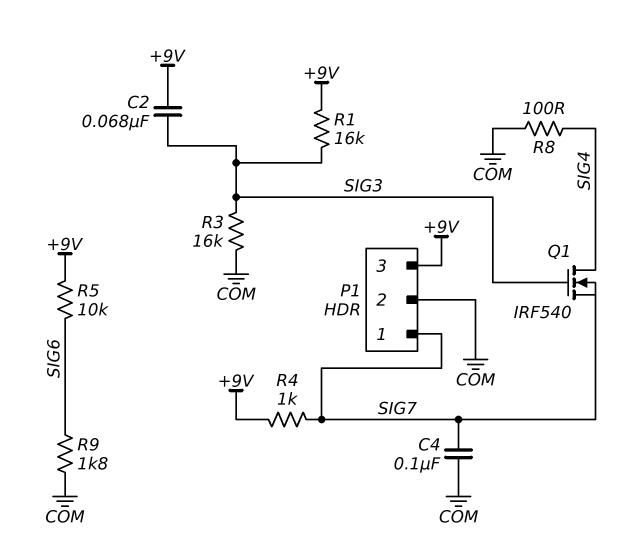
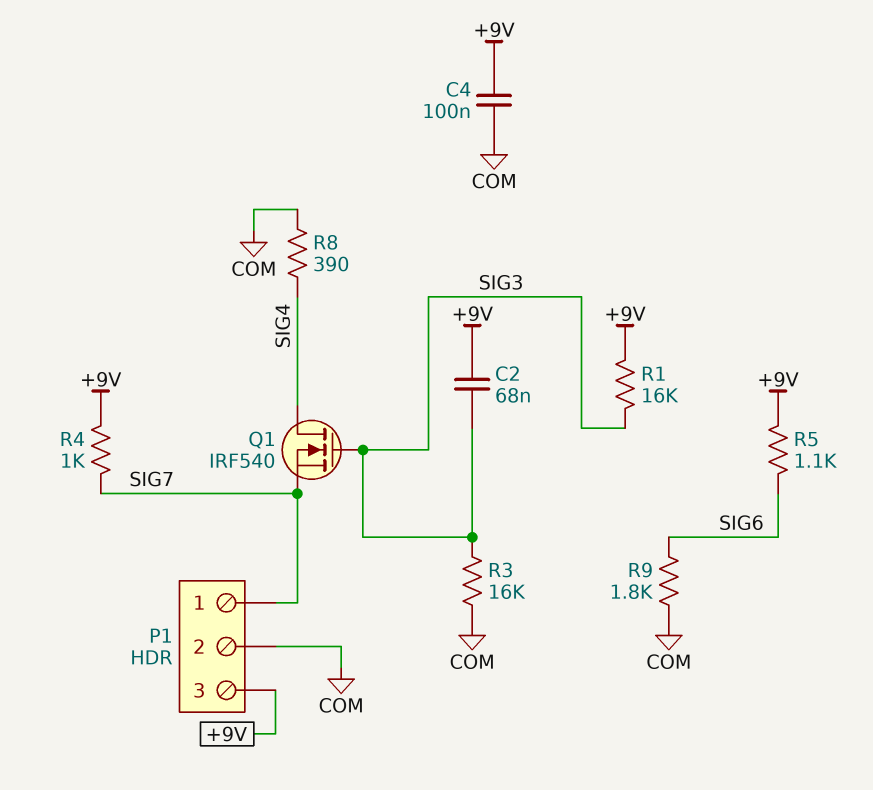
C4: 100nF (COM, SIG7) -> 100nF (+9V, COM)
R5: 10k (+9V, SIG6) -> 1.1k (+9V, SIG6)
R8: 100 (COM, SIG4) -> 390 (COM, SIG4)

